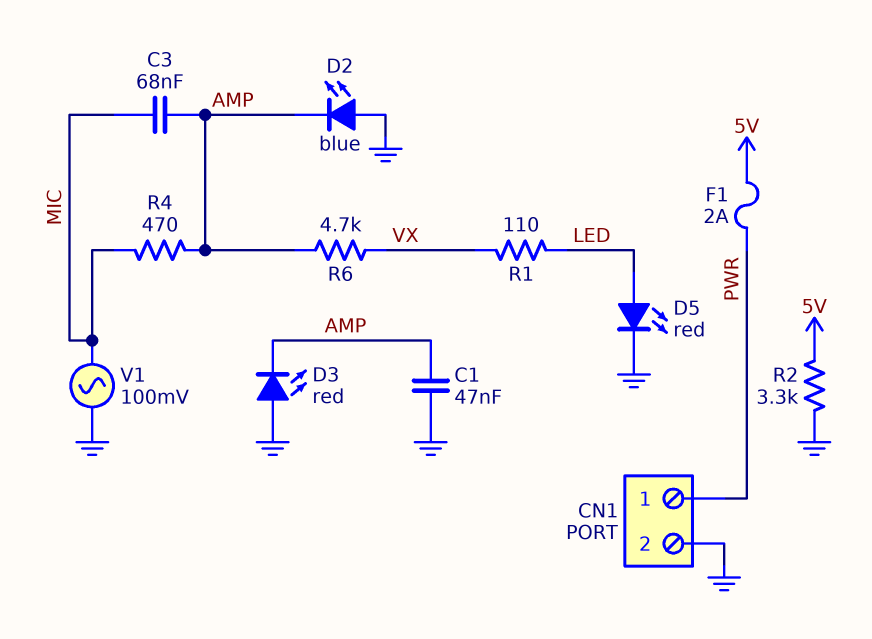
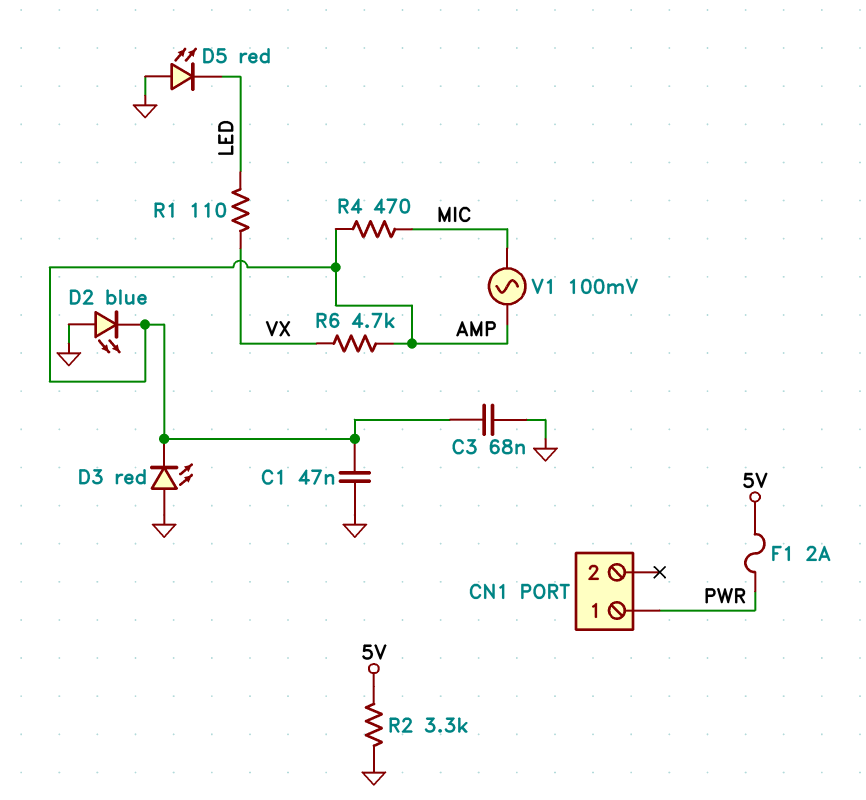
C3: 68nF (AMP, MIC) -> 68nF (AMP, GND)
CN1 pin 2: GND -> none
D5: LED red (A LED, K GND) -> LED red (A GND, K LED)
V1: AC 100mV (GND, MIC) -> AC 100mV (AMP, MIC)

